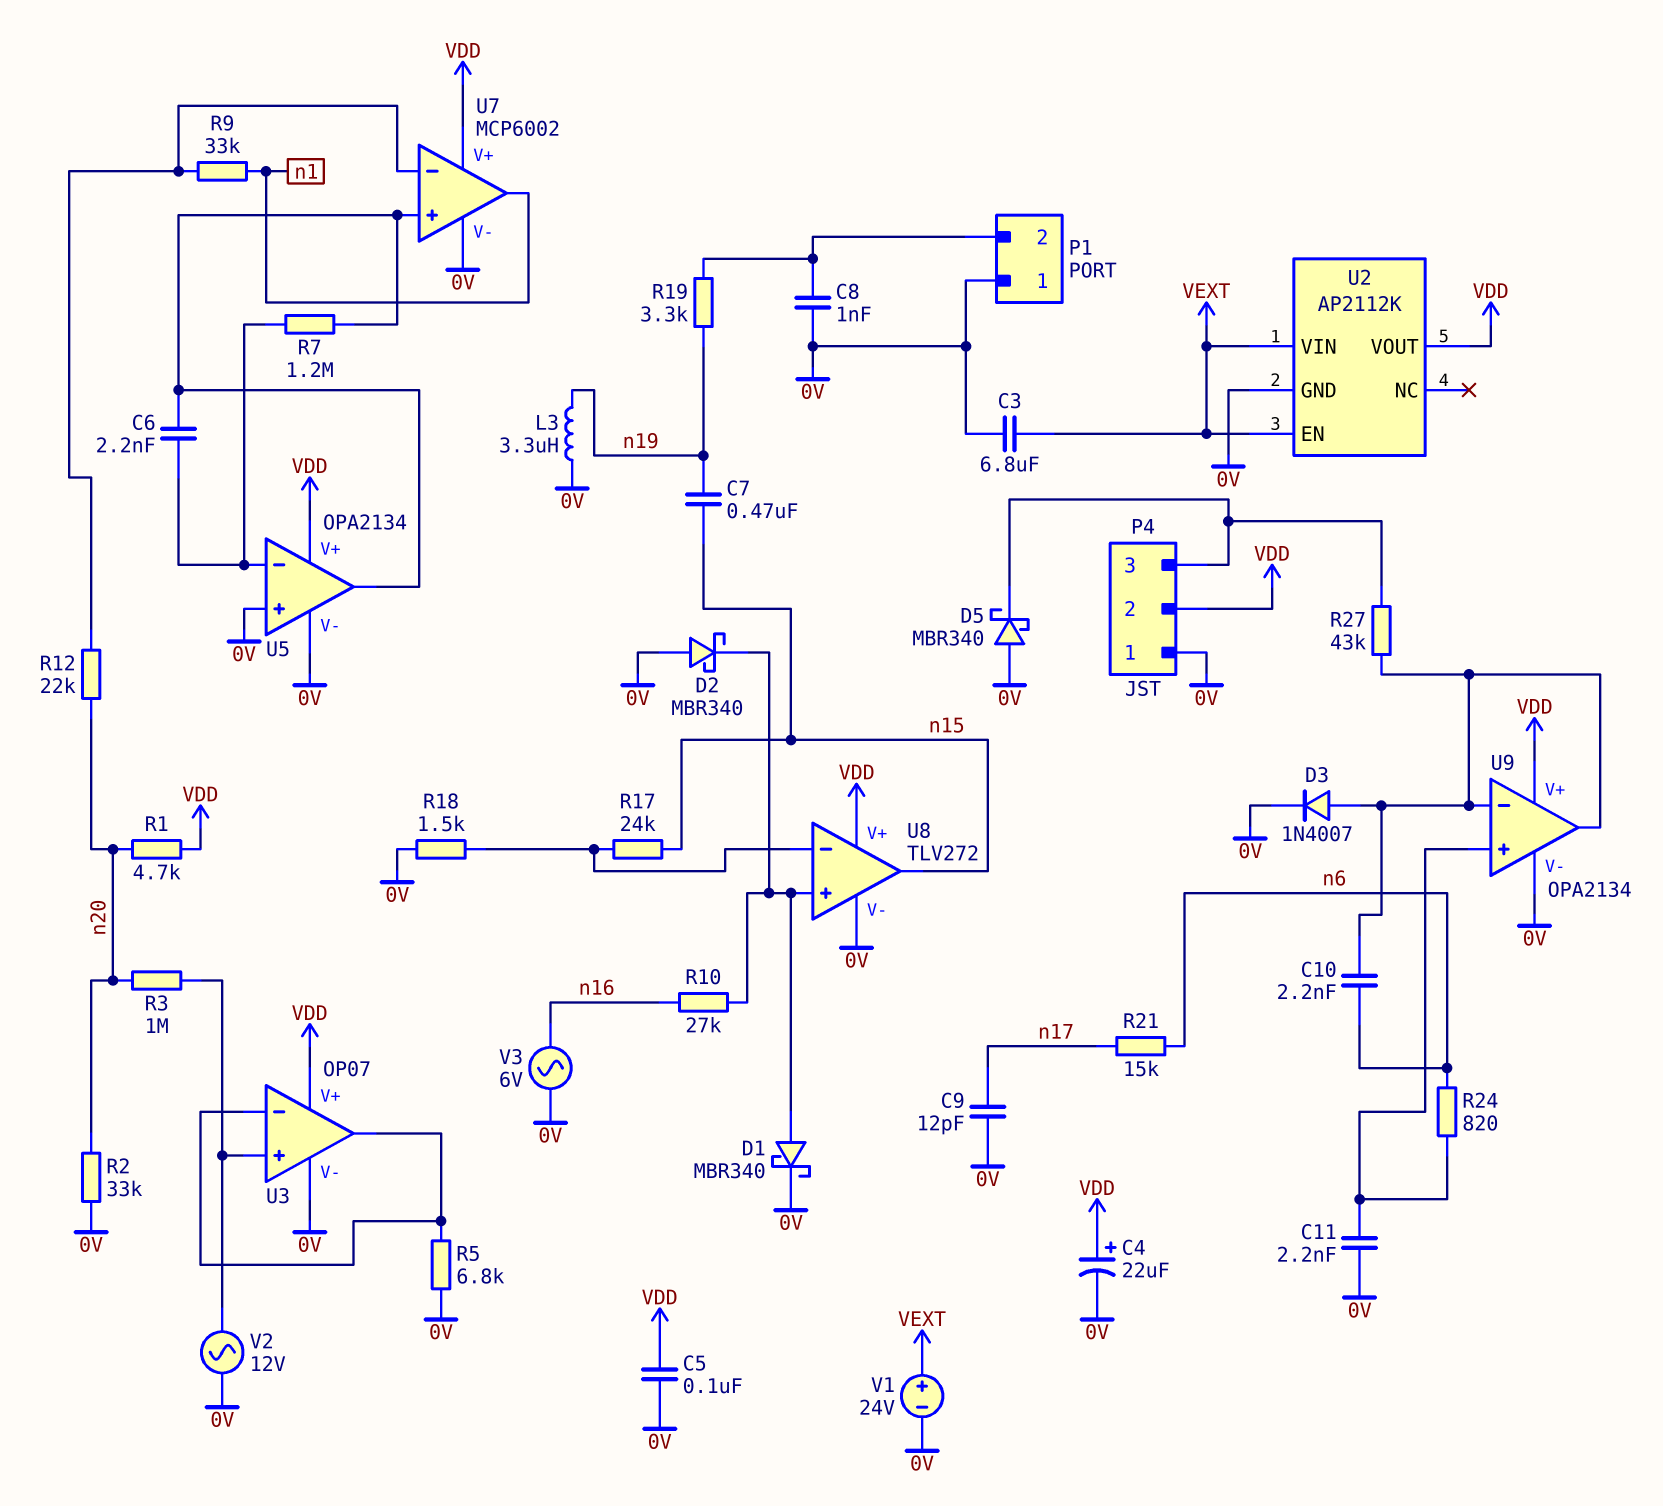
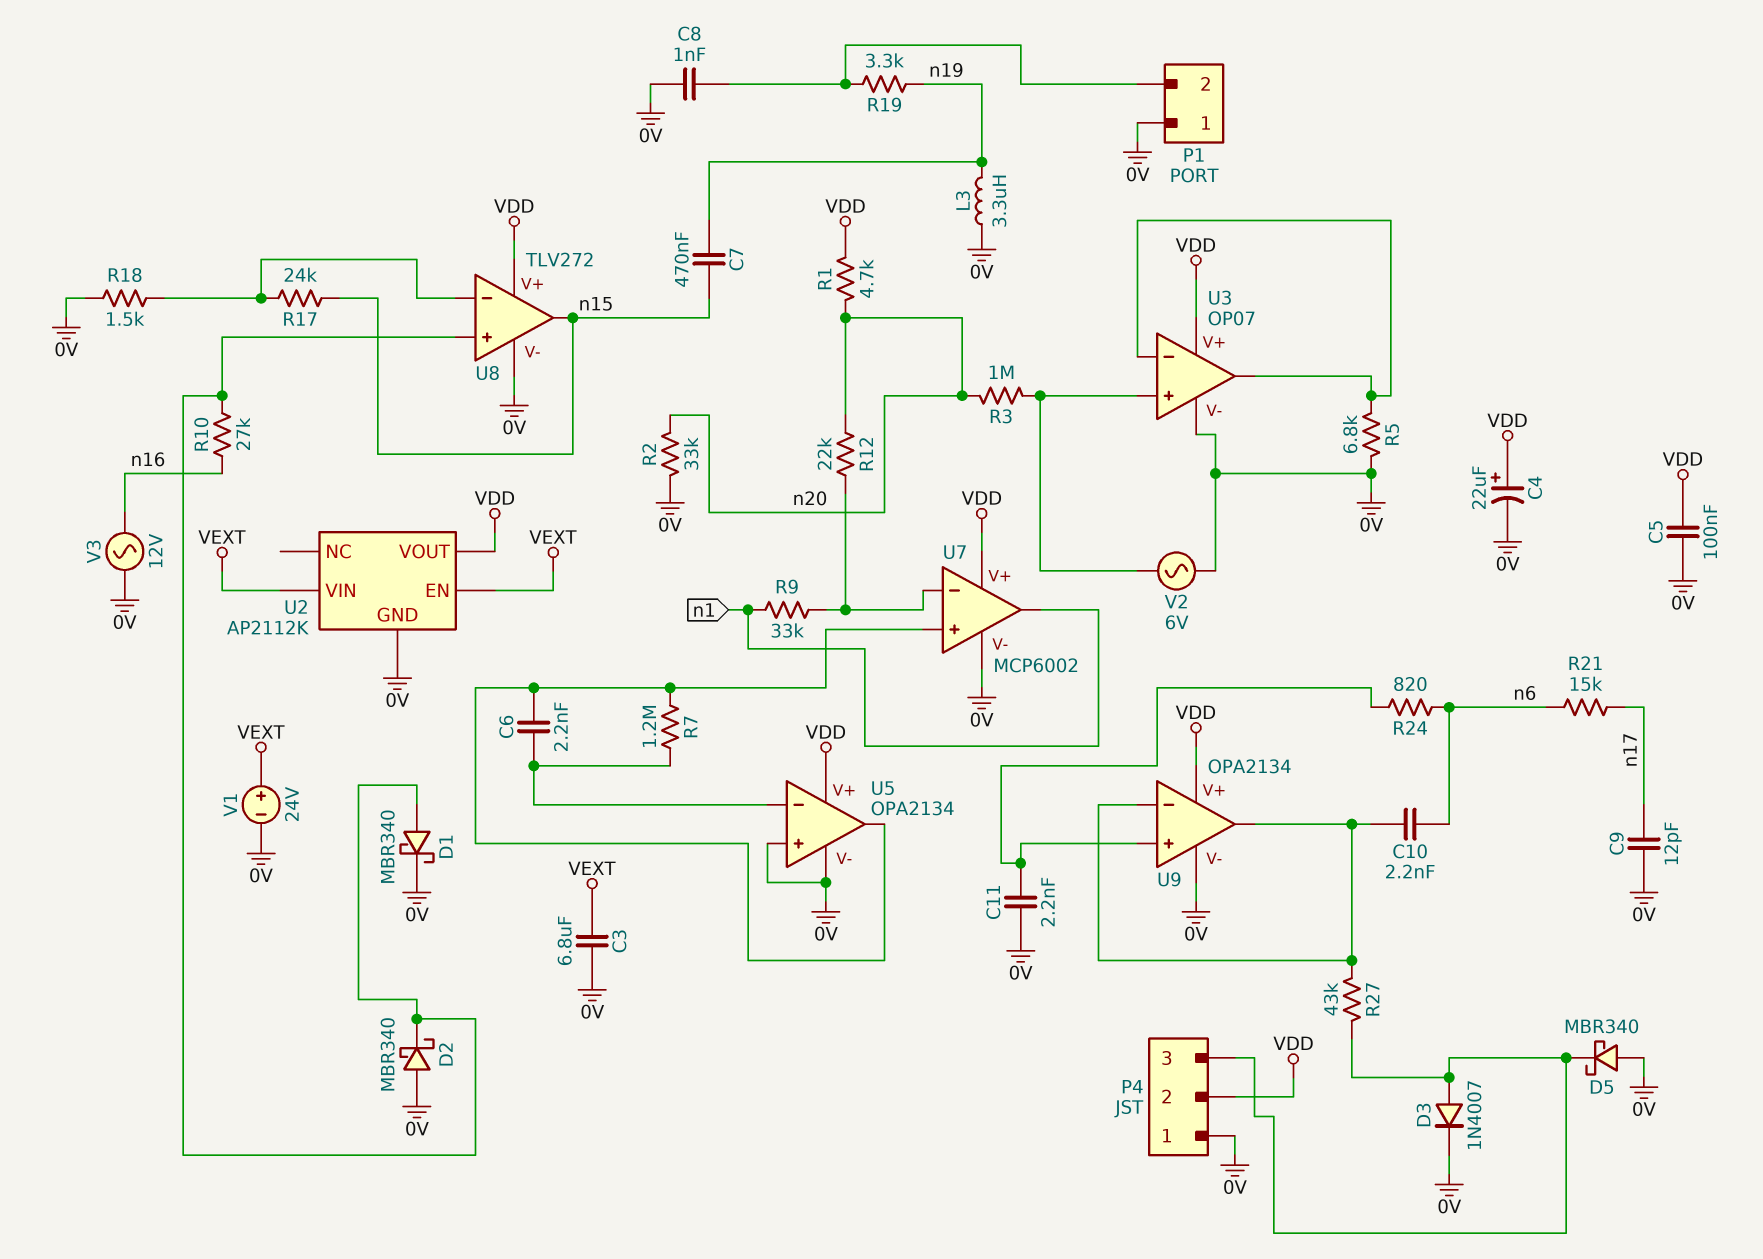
D3: diode 1N4007 (A U9/in-, K 0V) -> diode 1N4007 (A P4/3, K 0V)
V2: AC 12V (0V, U3/in+) -> AC 6V (0V, U3/in+)
V3: AC 6V (0V, n16) -> AC 12V (0V, n16)

